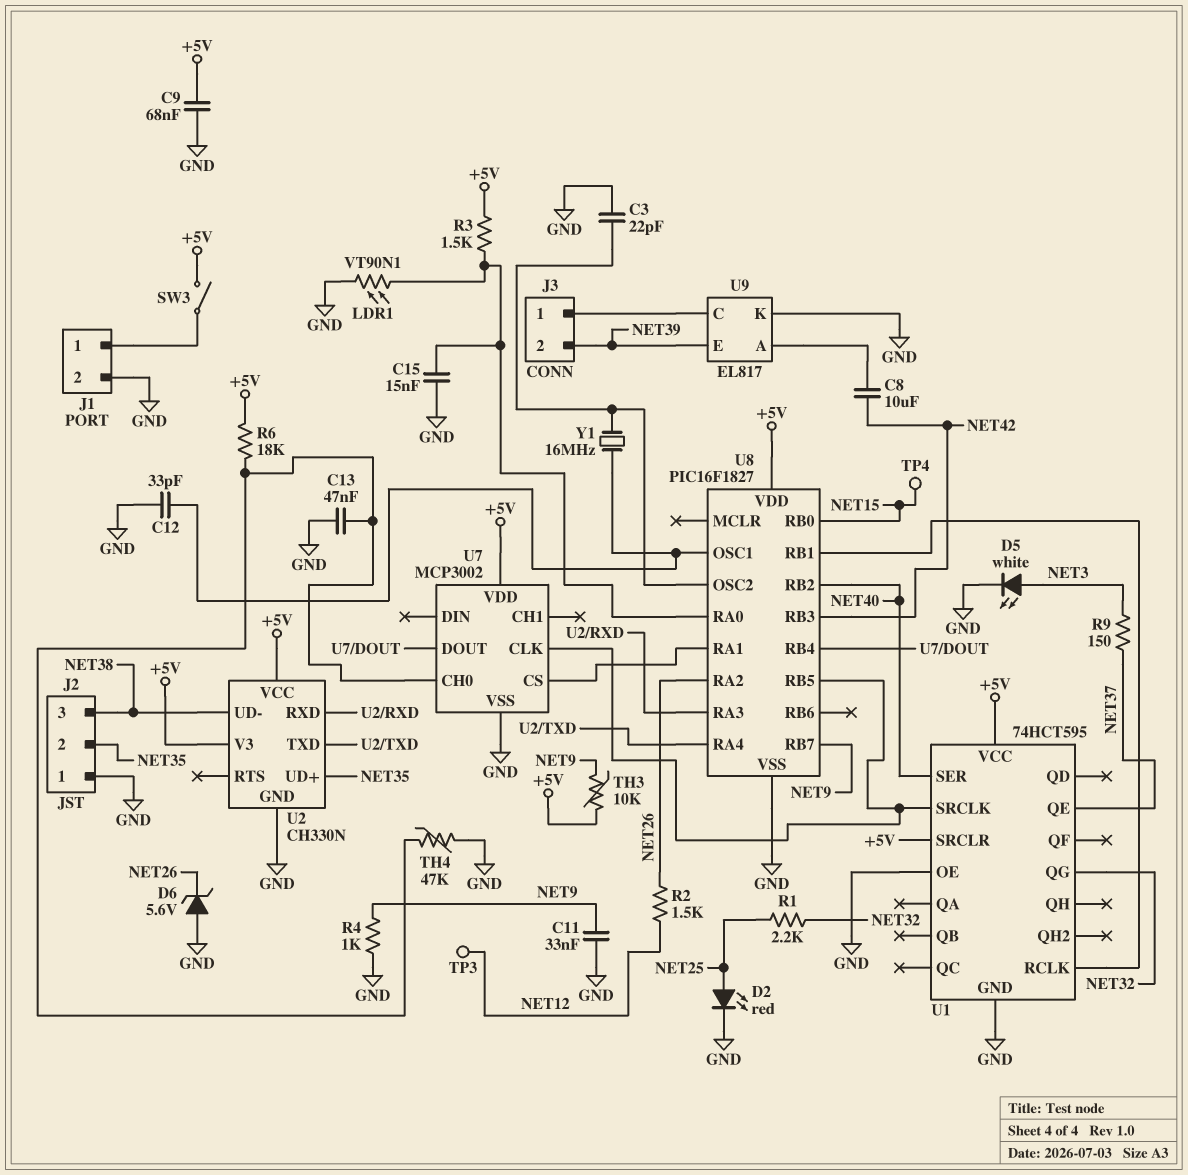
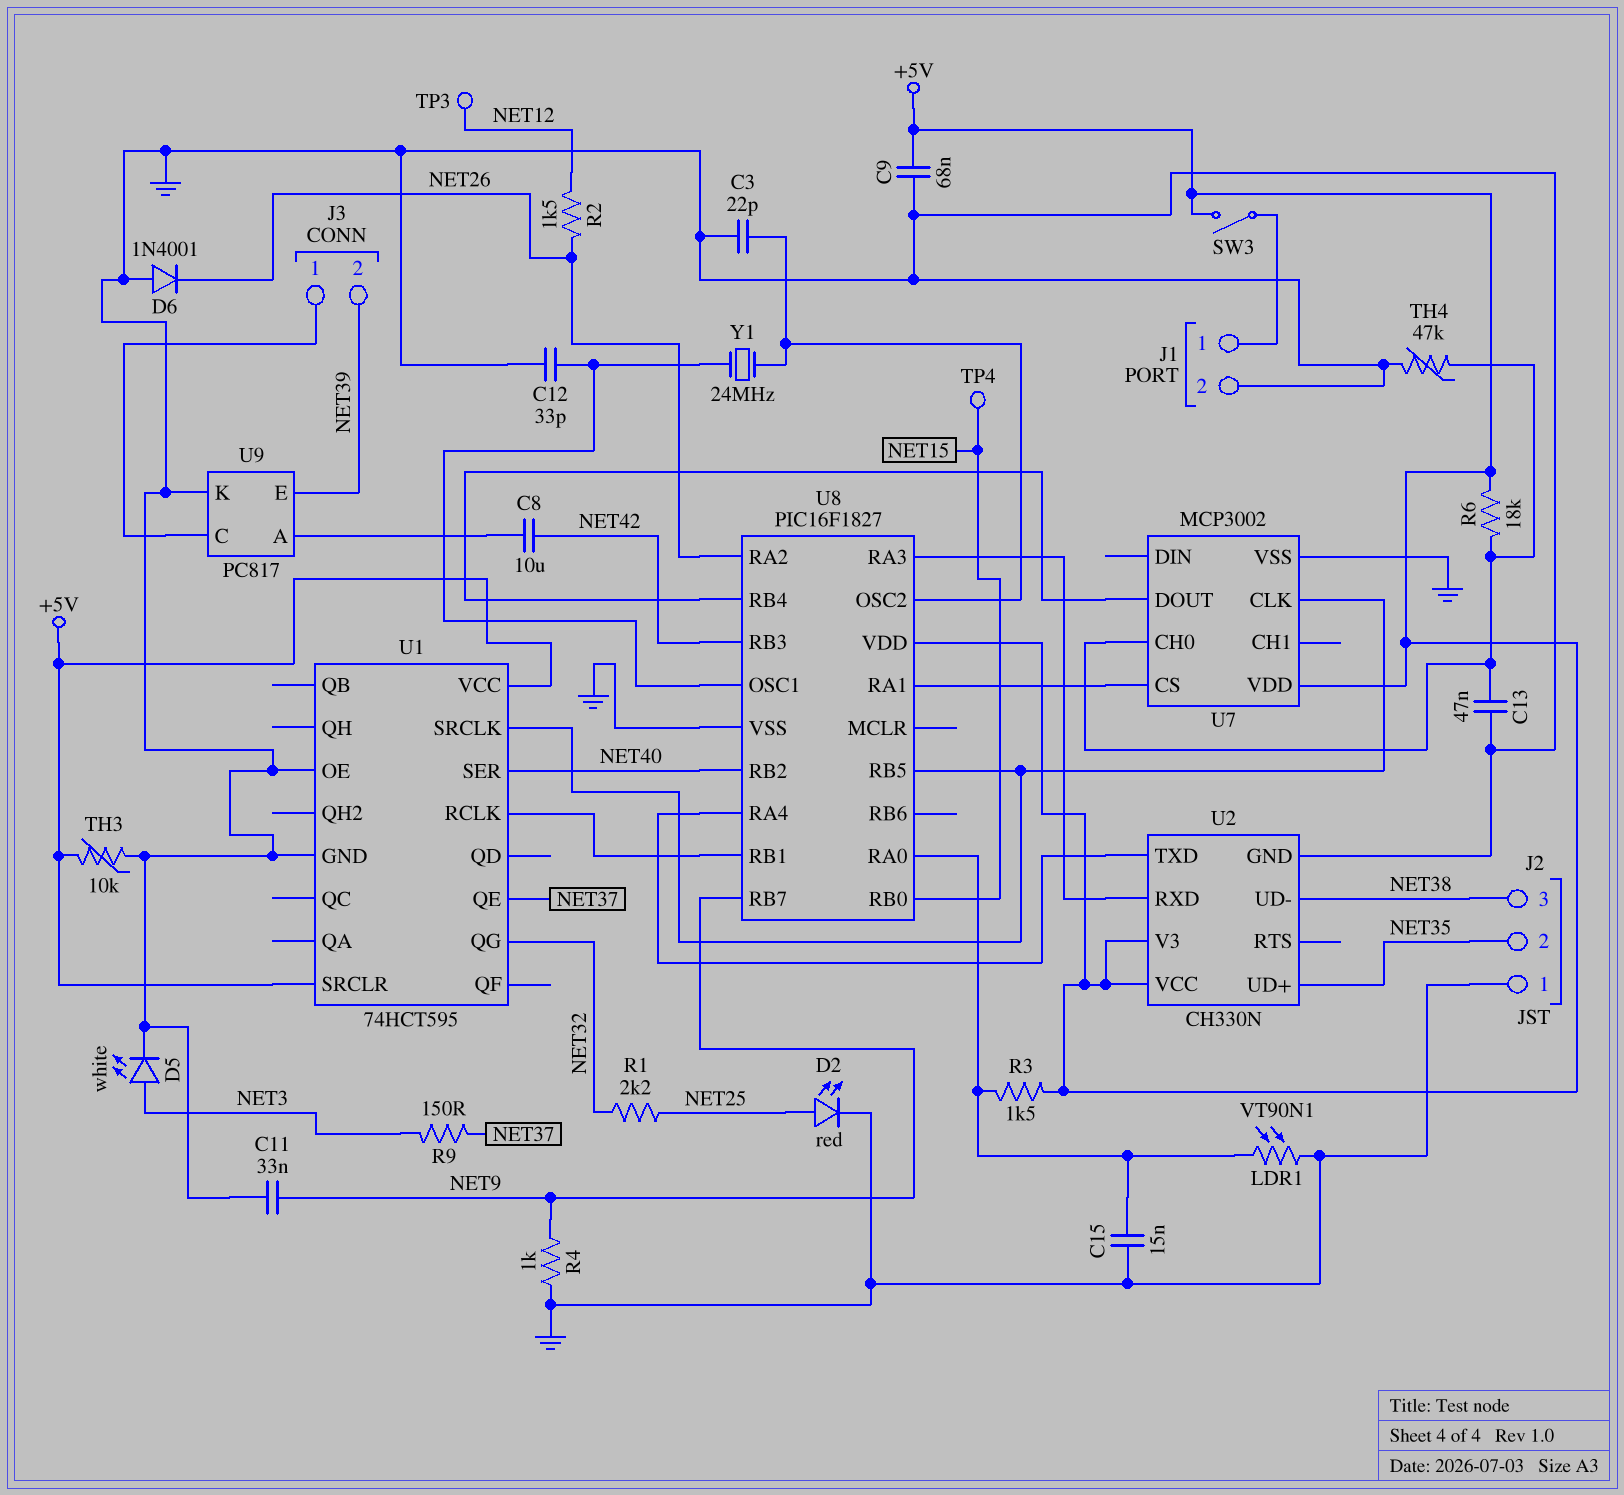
D6: zener 5.6V (A GND, K NET26) -> diode 1N4001 (A GND, K NET26)
TH3: 10k (+5V, NET9) -> 10k (+5V, GND)
U9: EL817 -> PC817
Y1: 16MHz (U8/OSC1, U8/OSC2) -> 24MHz (U8/OSC1, U8/OSC2)

